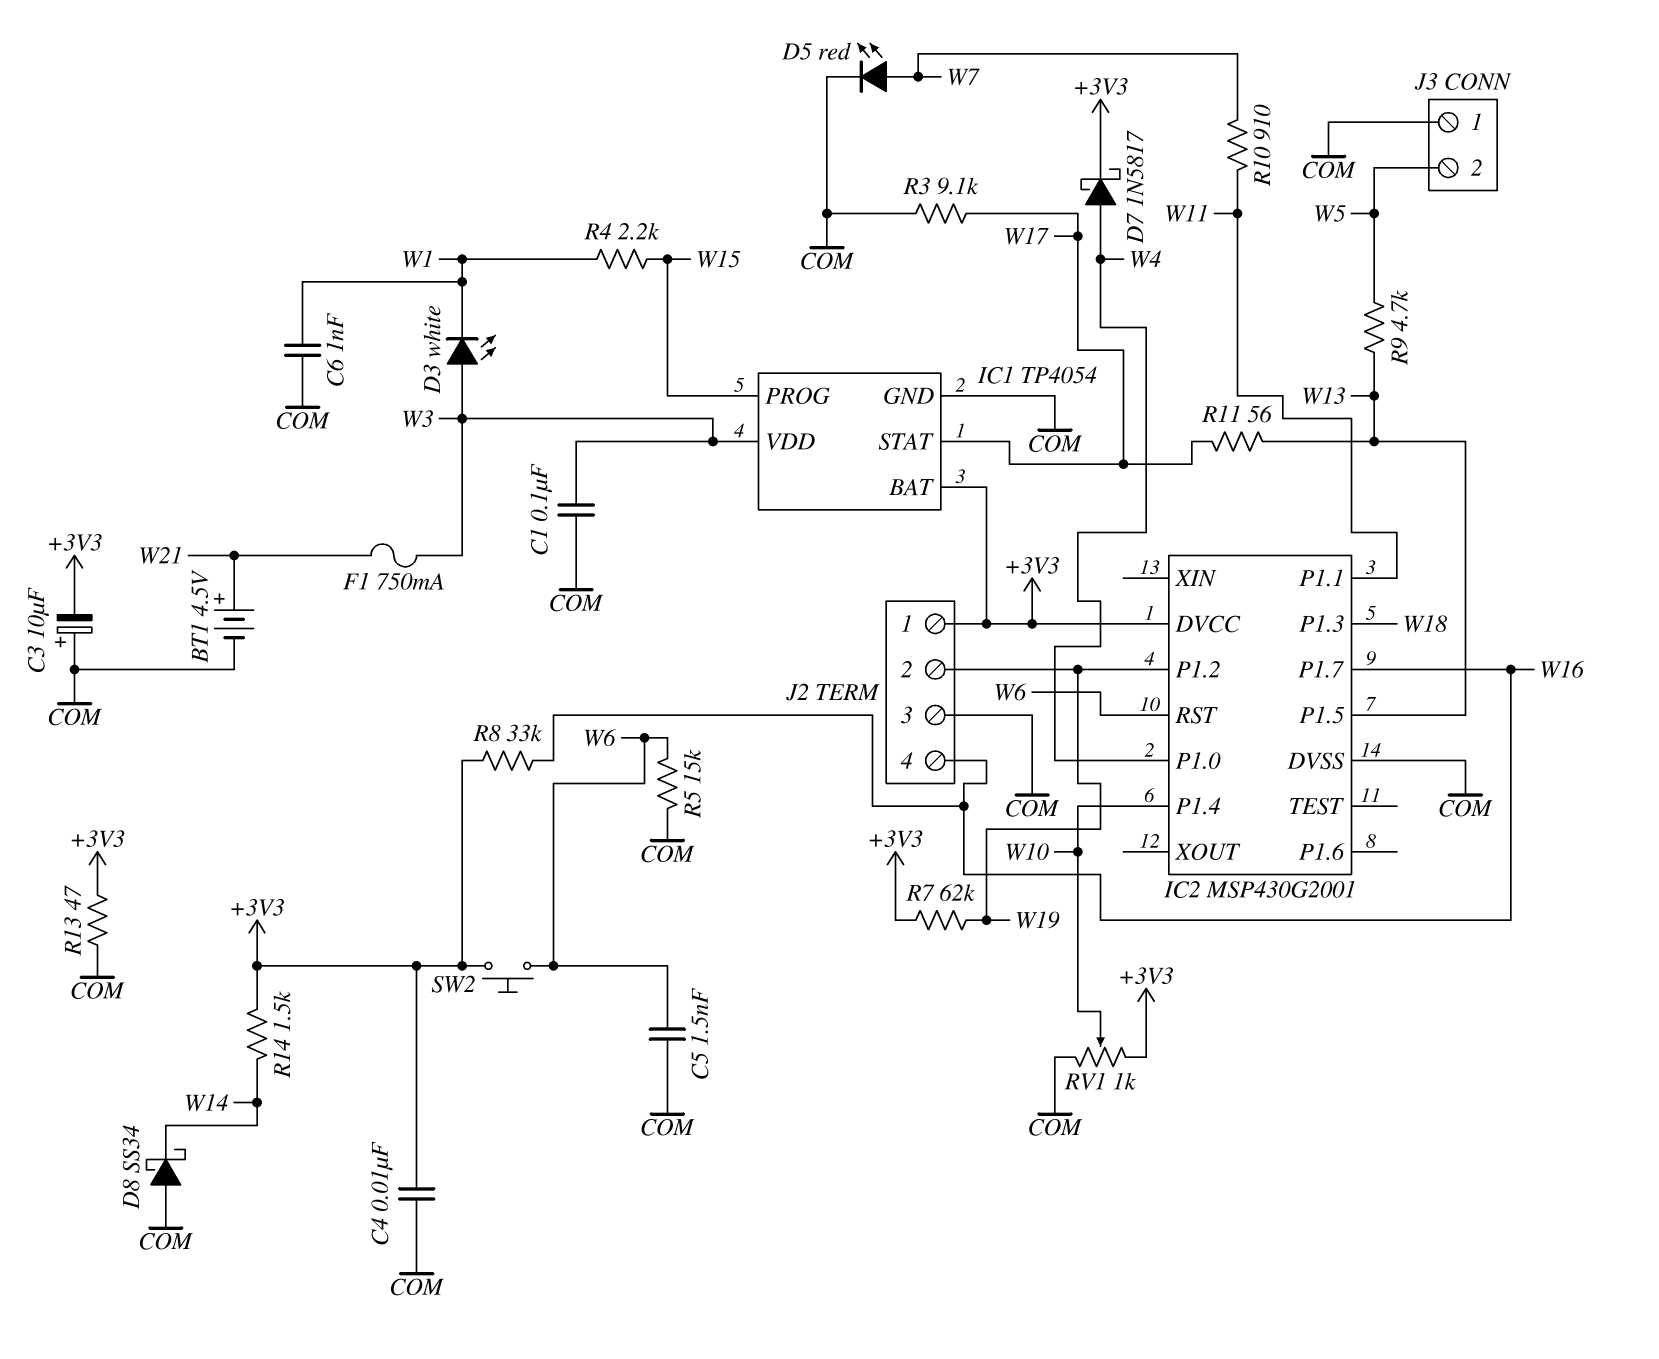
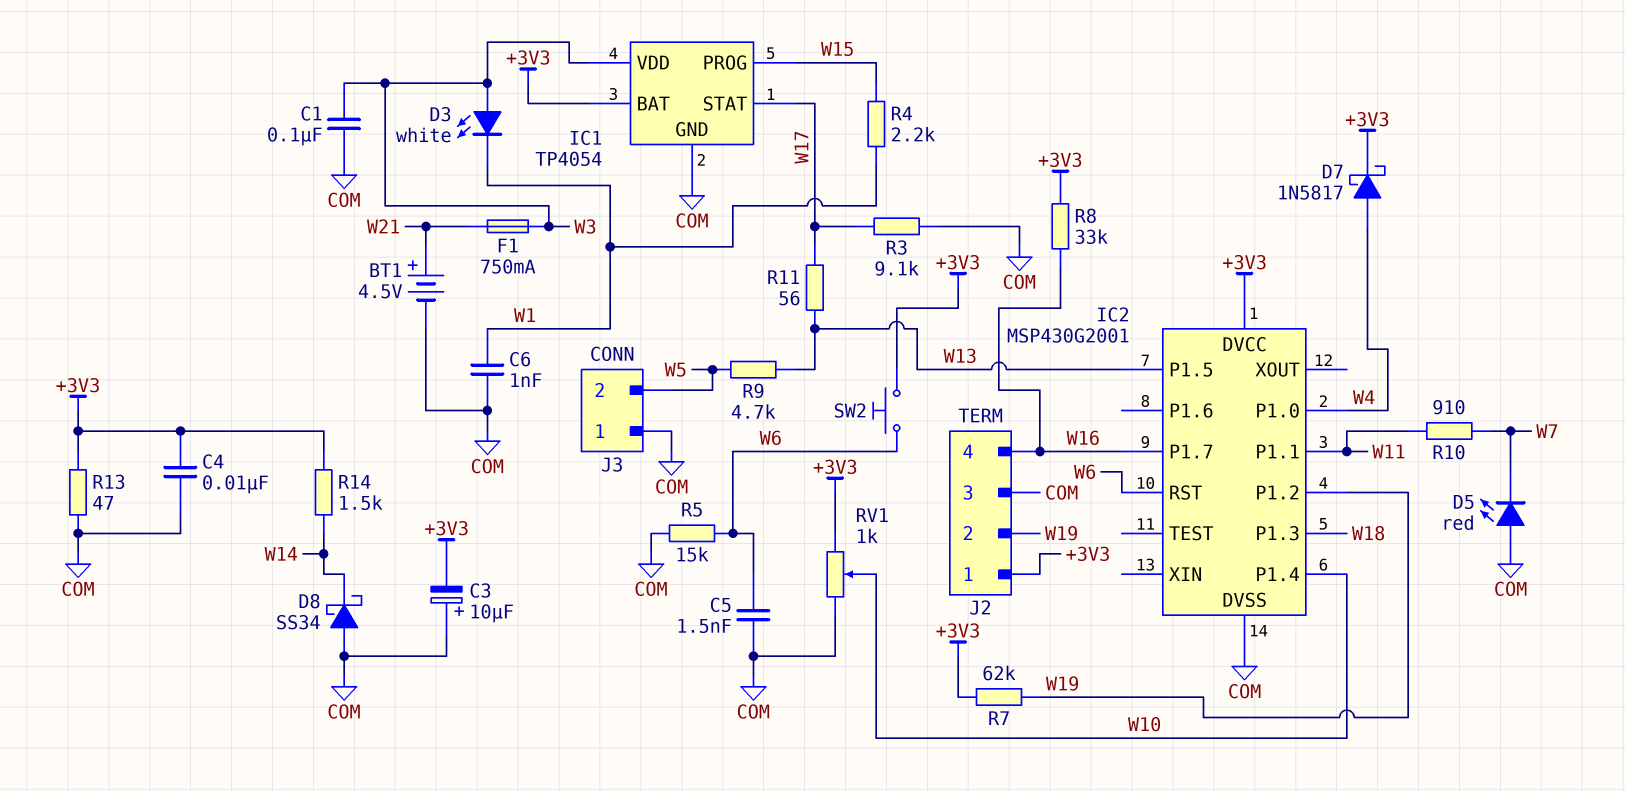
D5: LED red (A W7, K COM) -> LED red (A COM, K W7)

